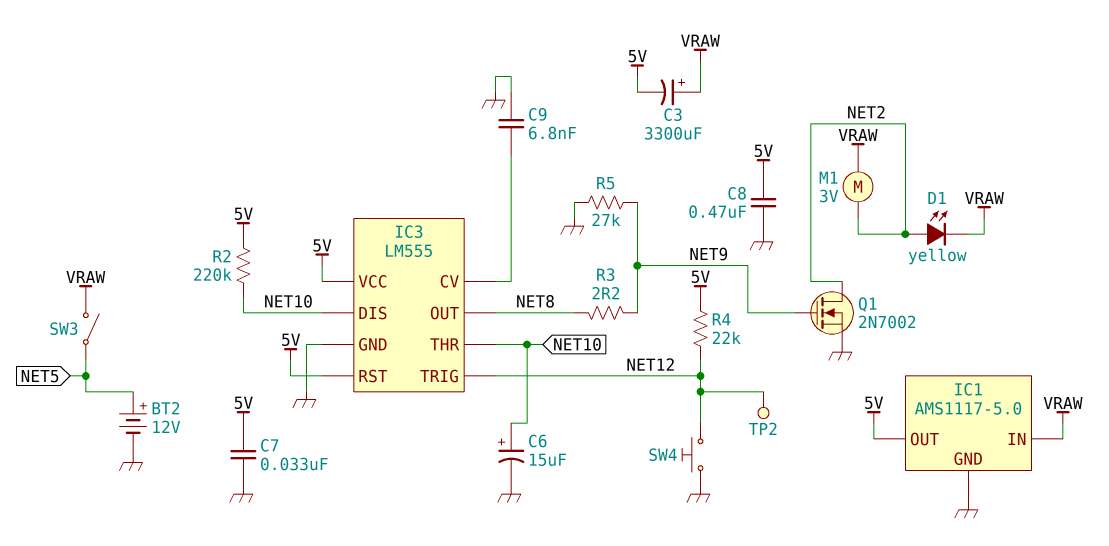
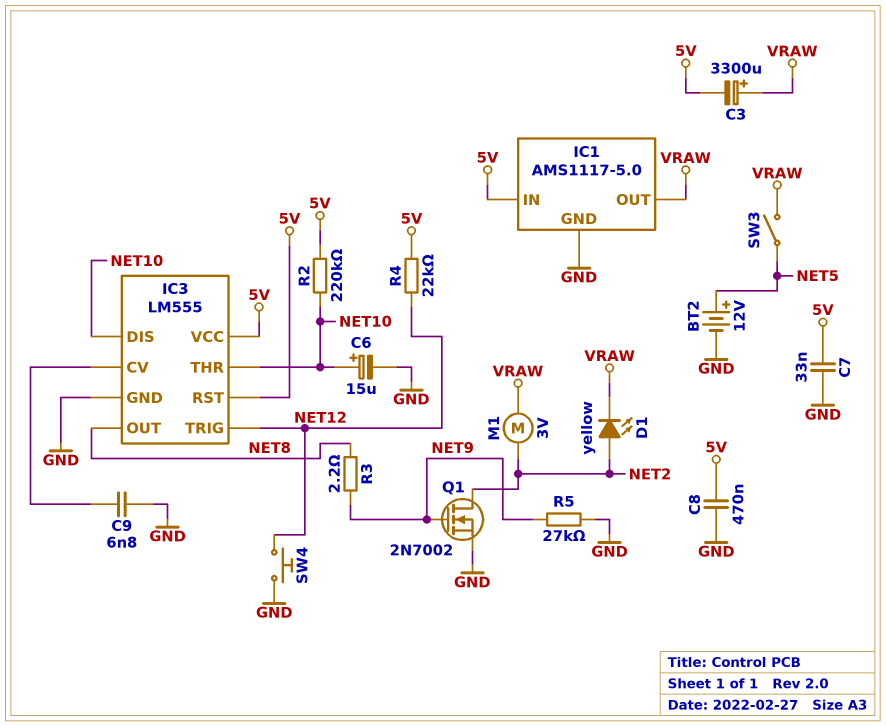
IC1 pin IN: VRAW -> 5V
IC1 pin OUT: 5V -> VRAW
TP2: test point (NET12) -> none

